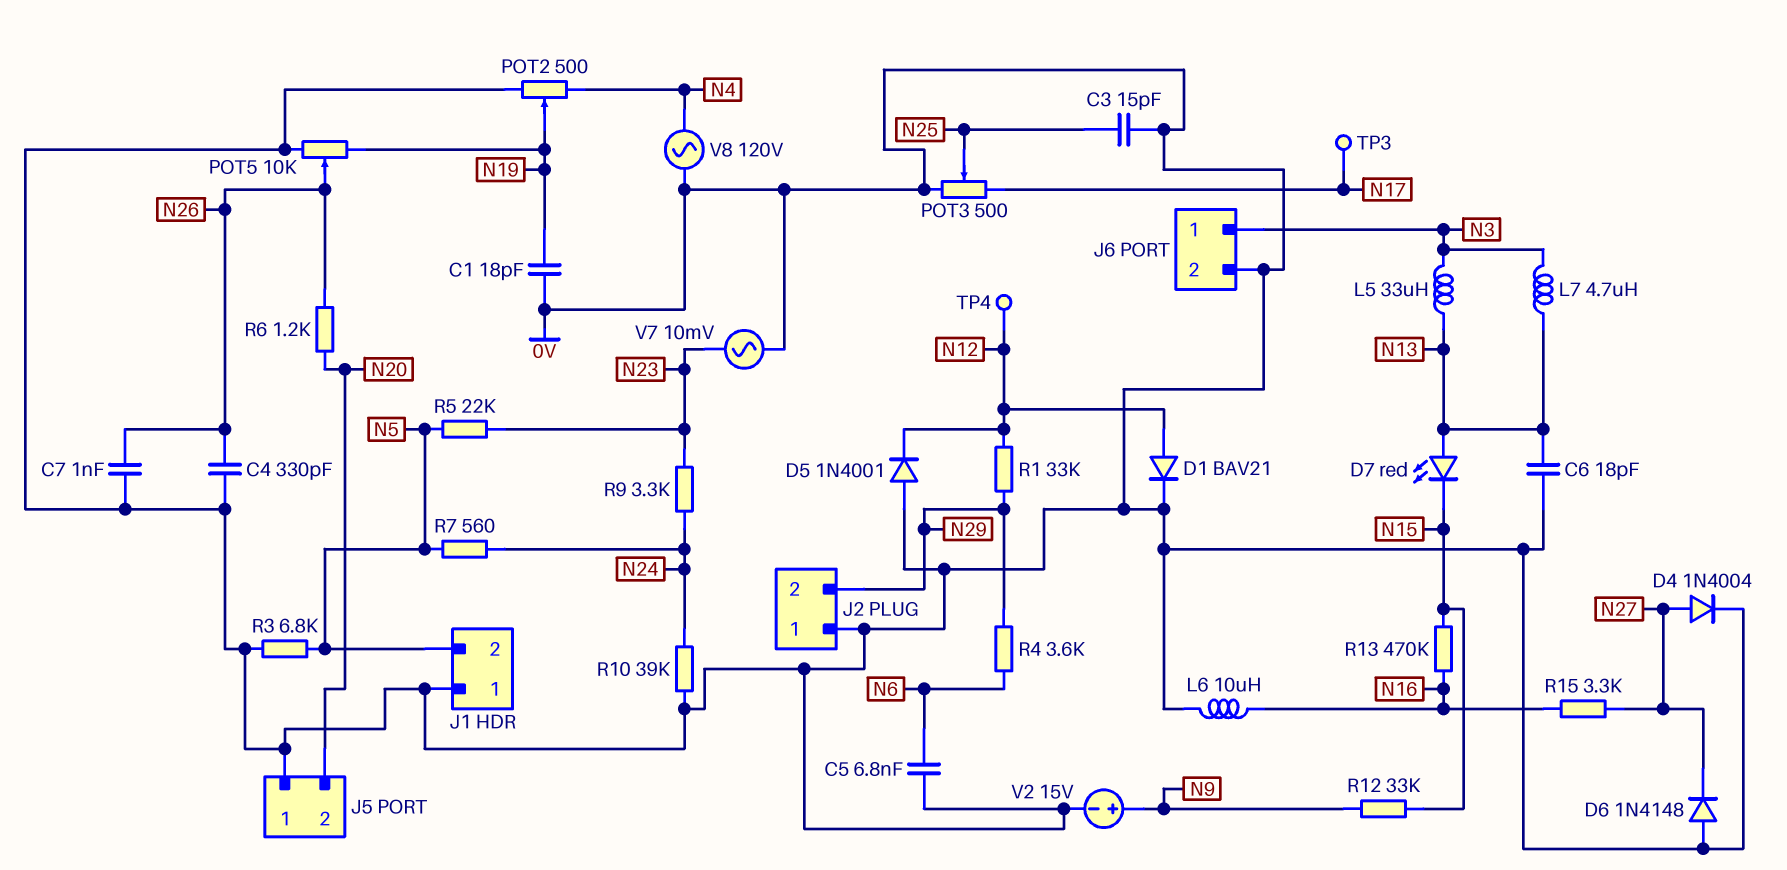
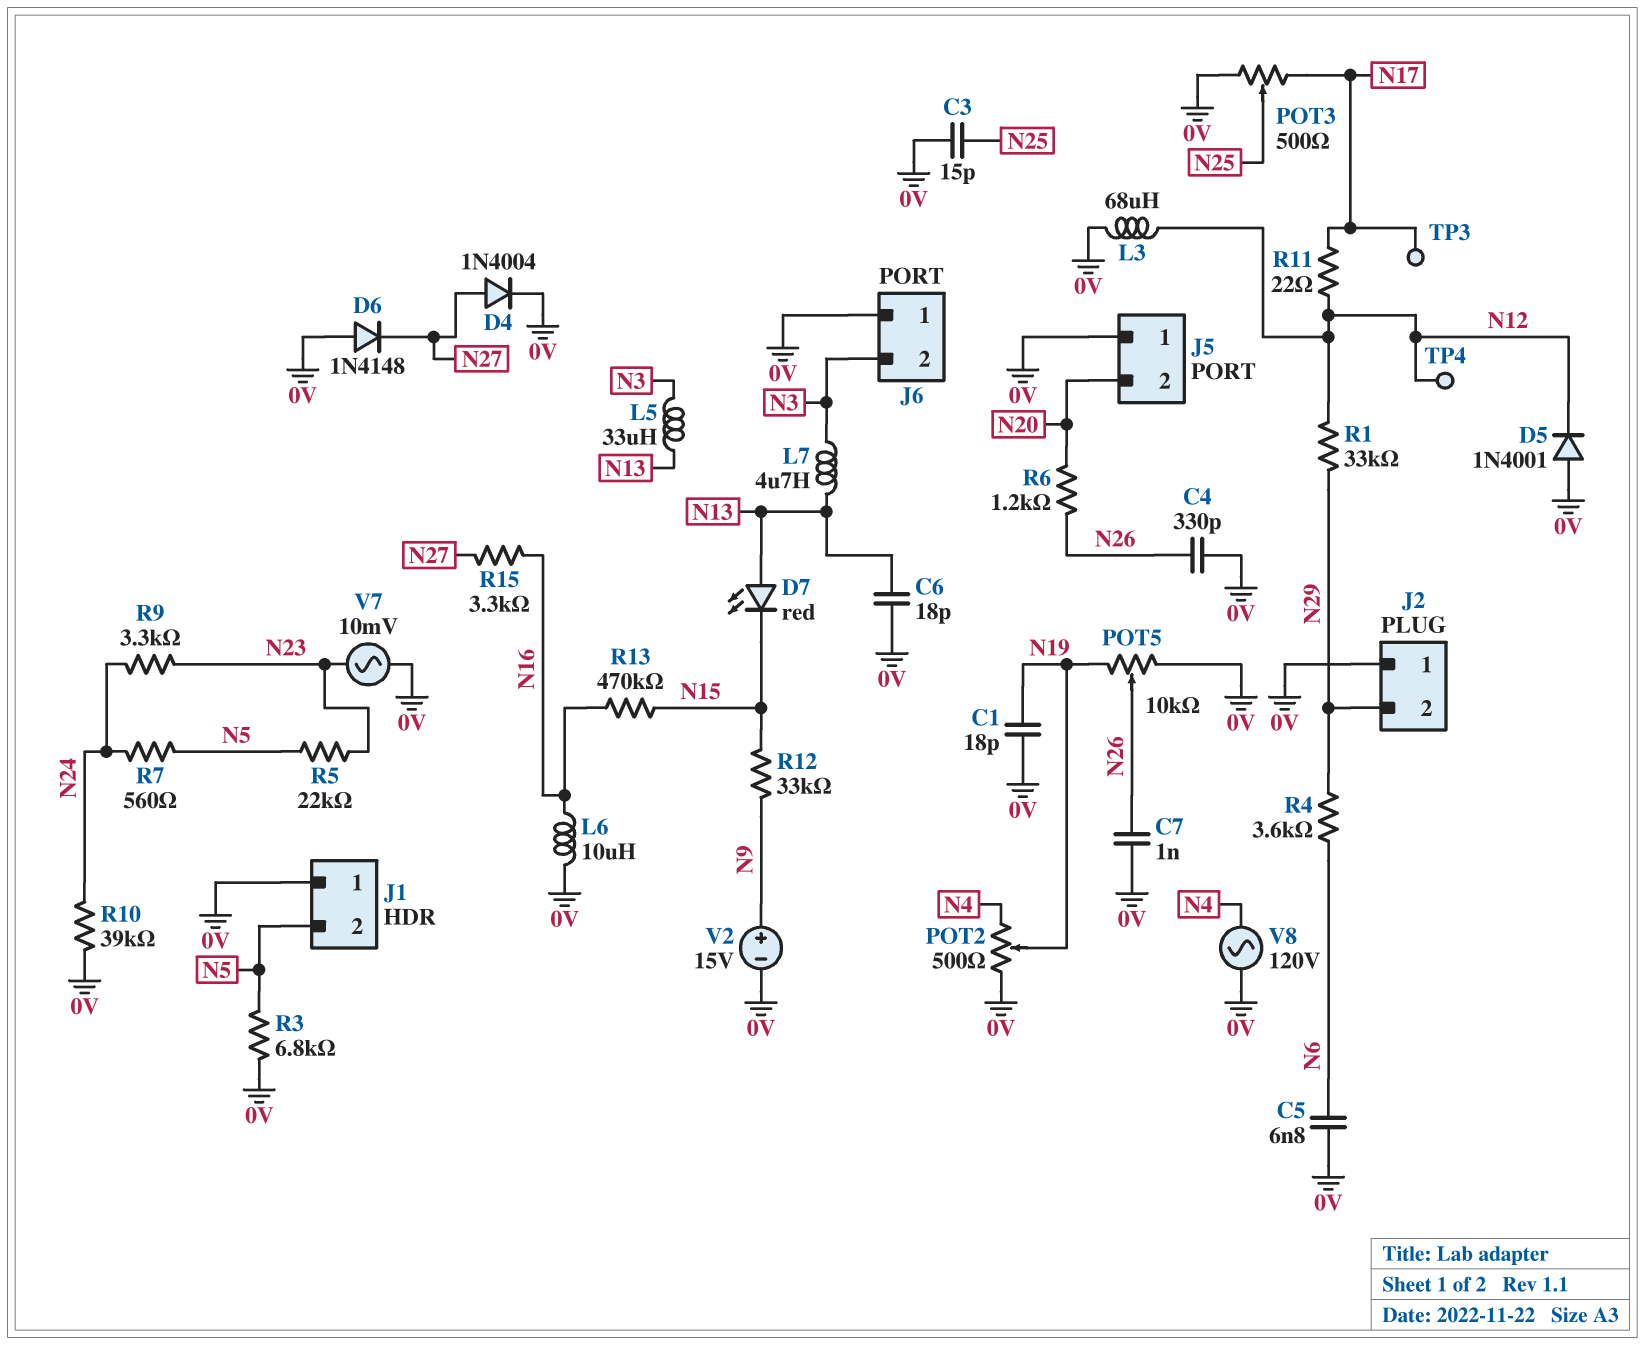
D1: diode BAV21 (A N12, K 0V) -> none
J6 pin 1: N3 -> 0V
J6 pin 2: 0V -> N3
L3: none -> 68uH (0V, N12)
R11: none -> 22 (N12, N17)

